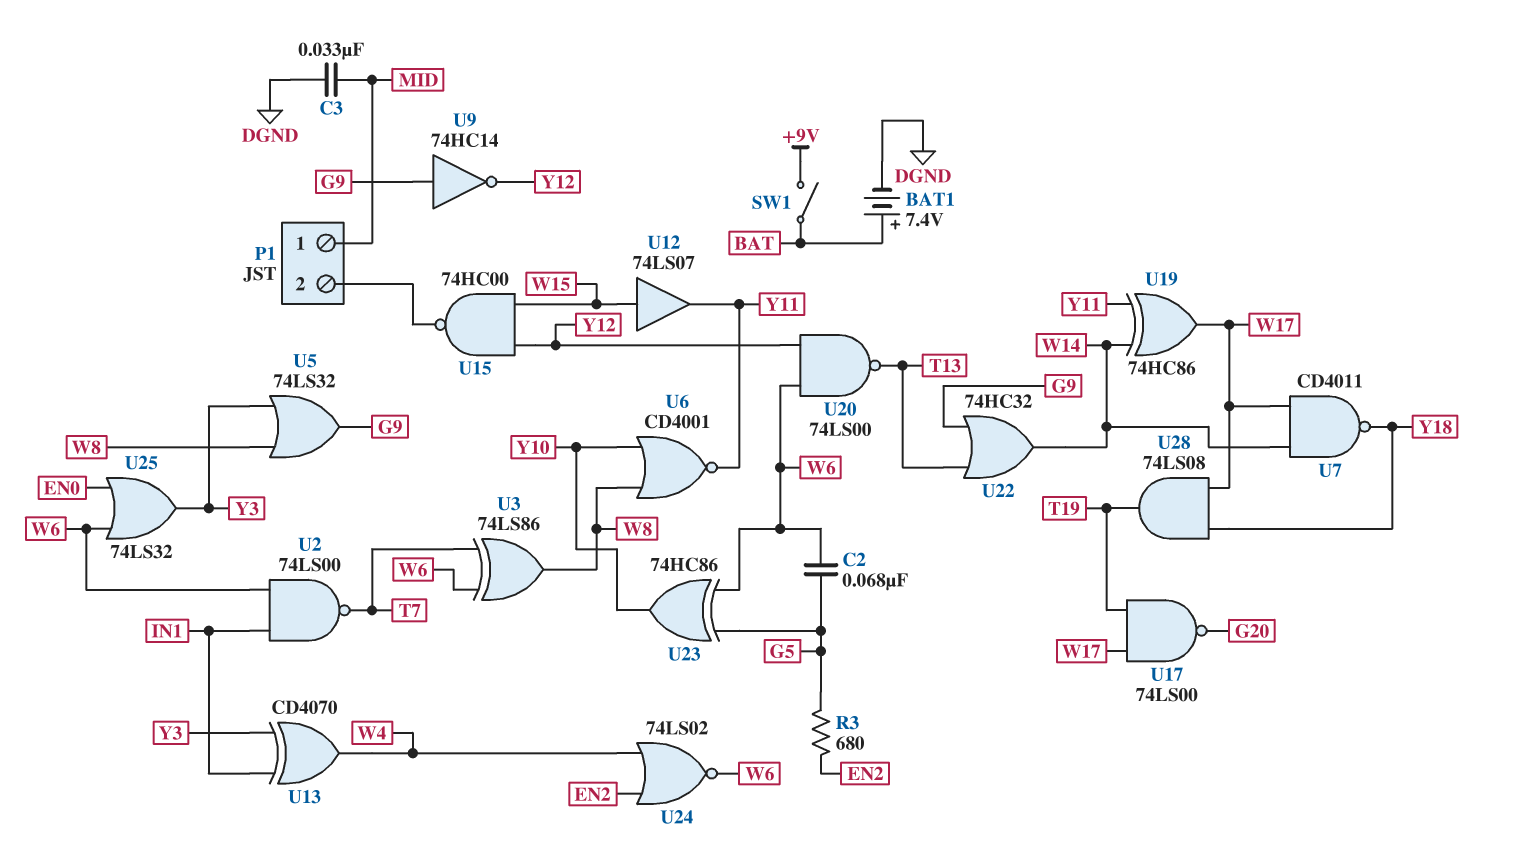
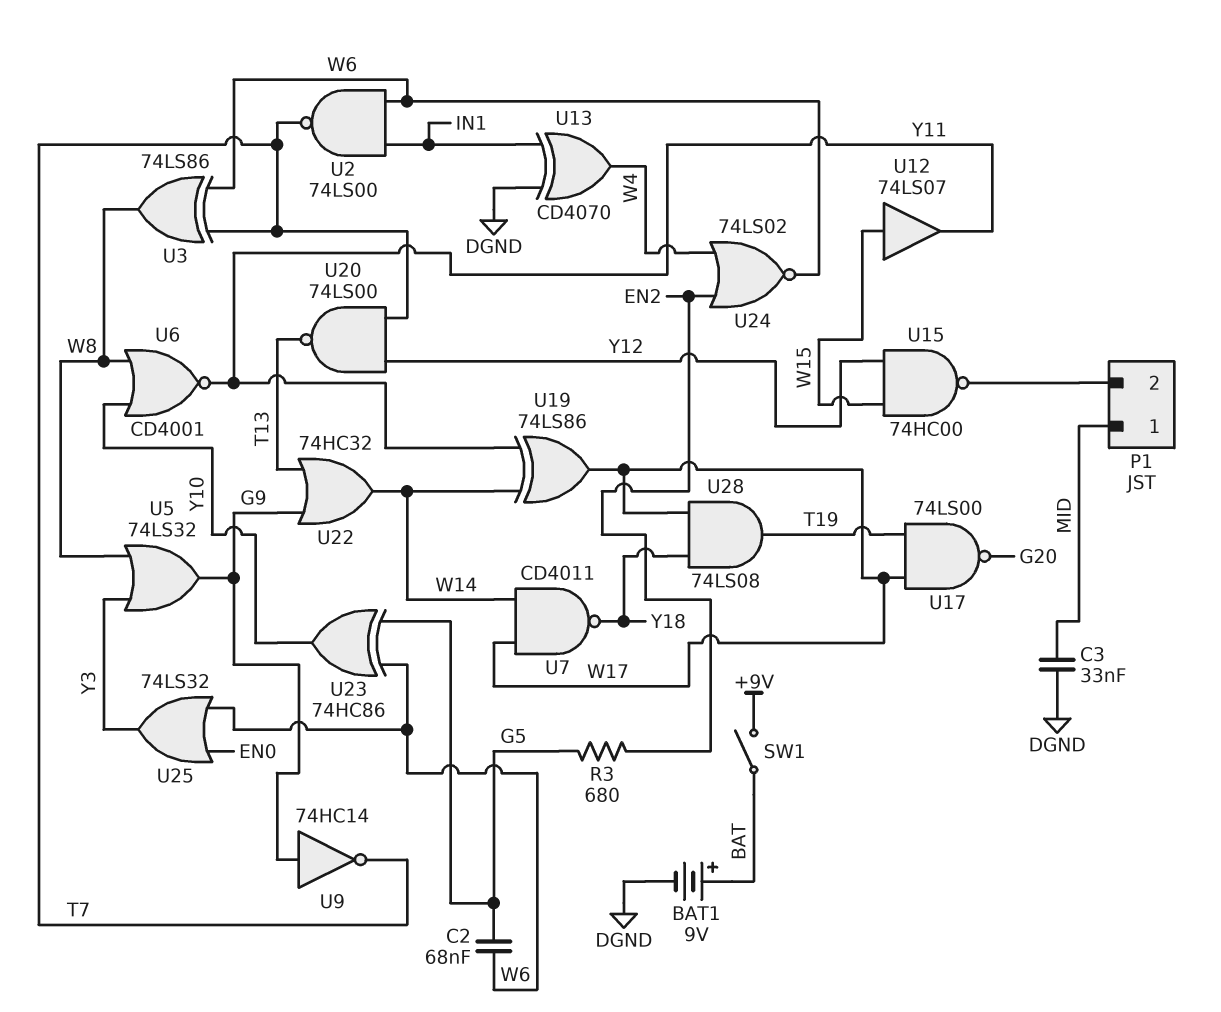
BAT1: 7.4V (plus BAT, minus DGND) -> 9V (plus BAT, minus DGND)
U9: NOT 74HC14 (in G9, out Y12) -> NOT 74HC14 (in G9, out T7)
U13: XOR CD4070 (in IN1, in Y3, out W4) -> XOR CD4070 (in DGND, in IN1, out W4)
U19: XOR 74HC86 (in W14, in Y11, out W17) -> XOR 74LS86 (in W14, in Y11, out W17)
U20: NAND 74LS00 (in W6, in Y12, out T13) -> NAND 74LS00 (in T7, in Y12, out T13)

